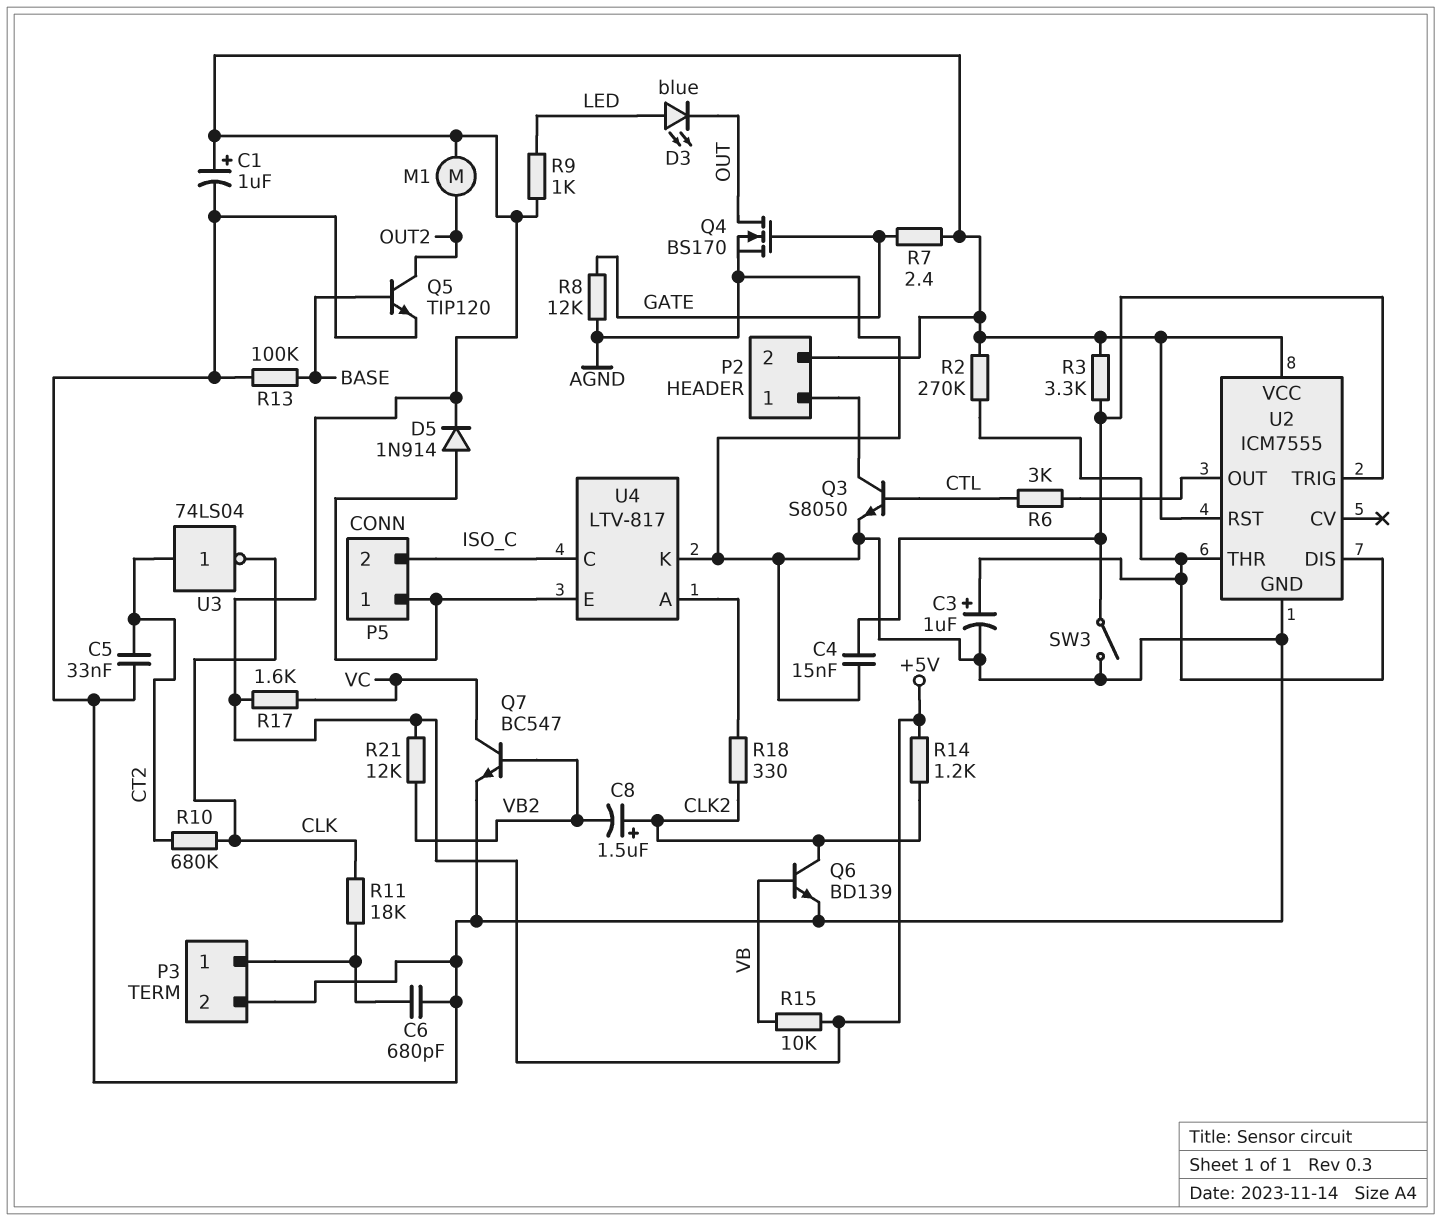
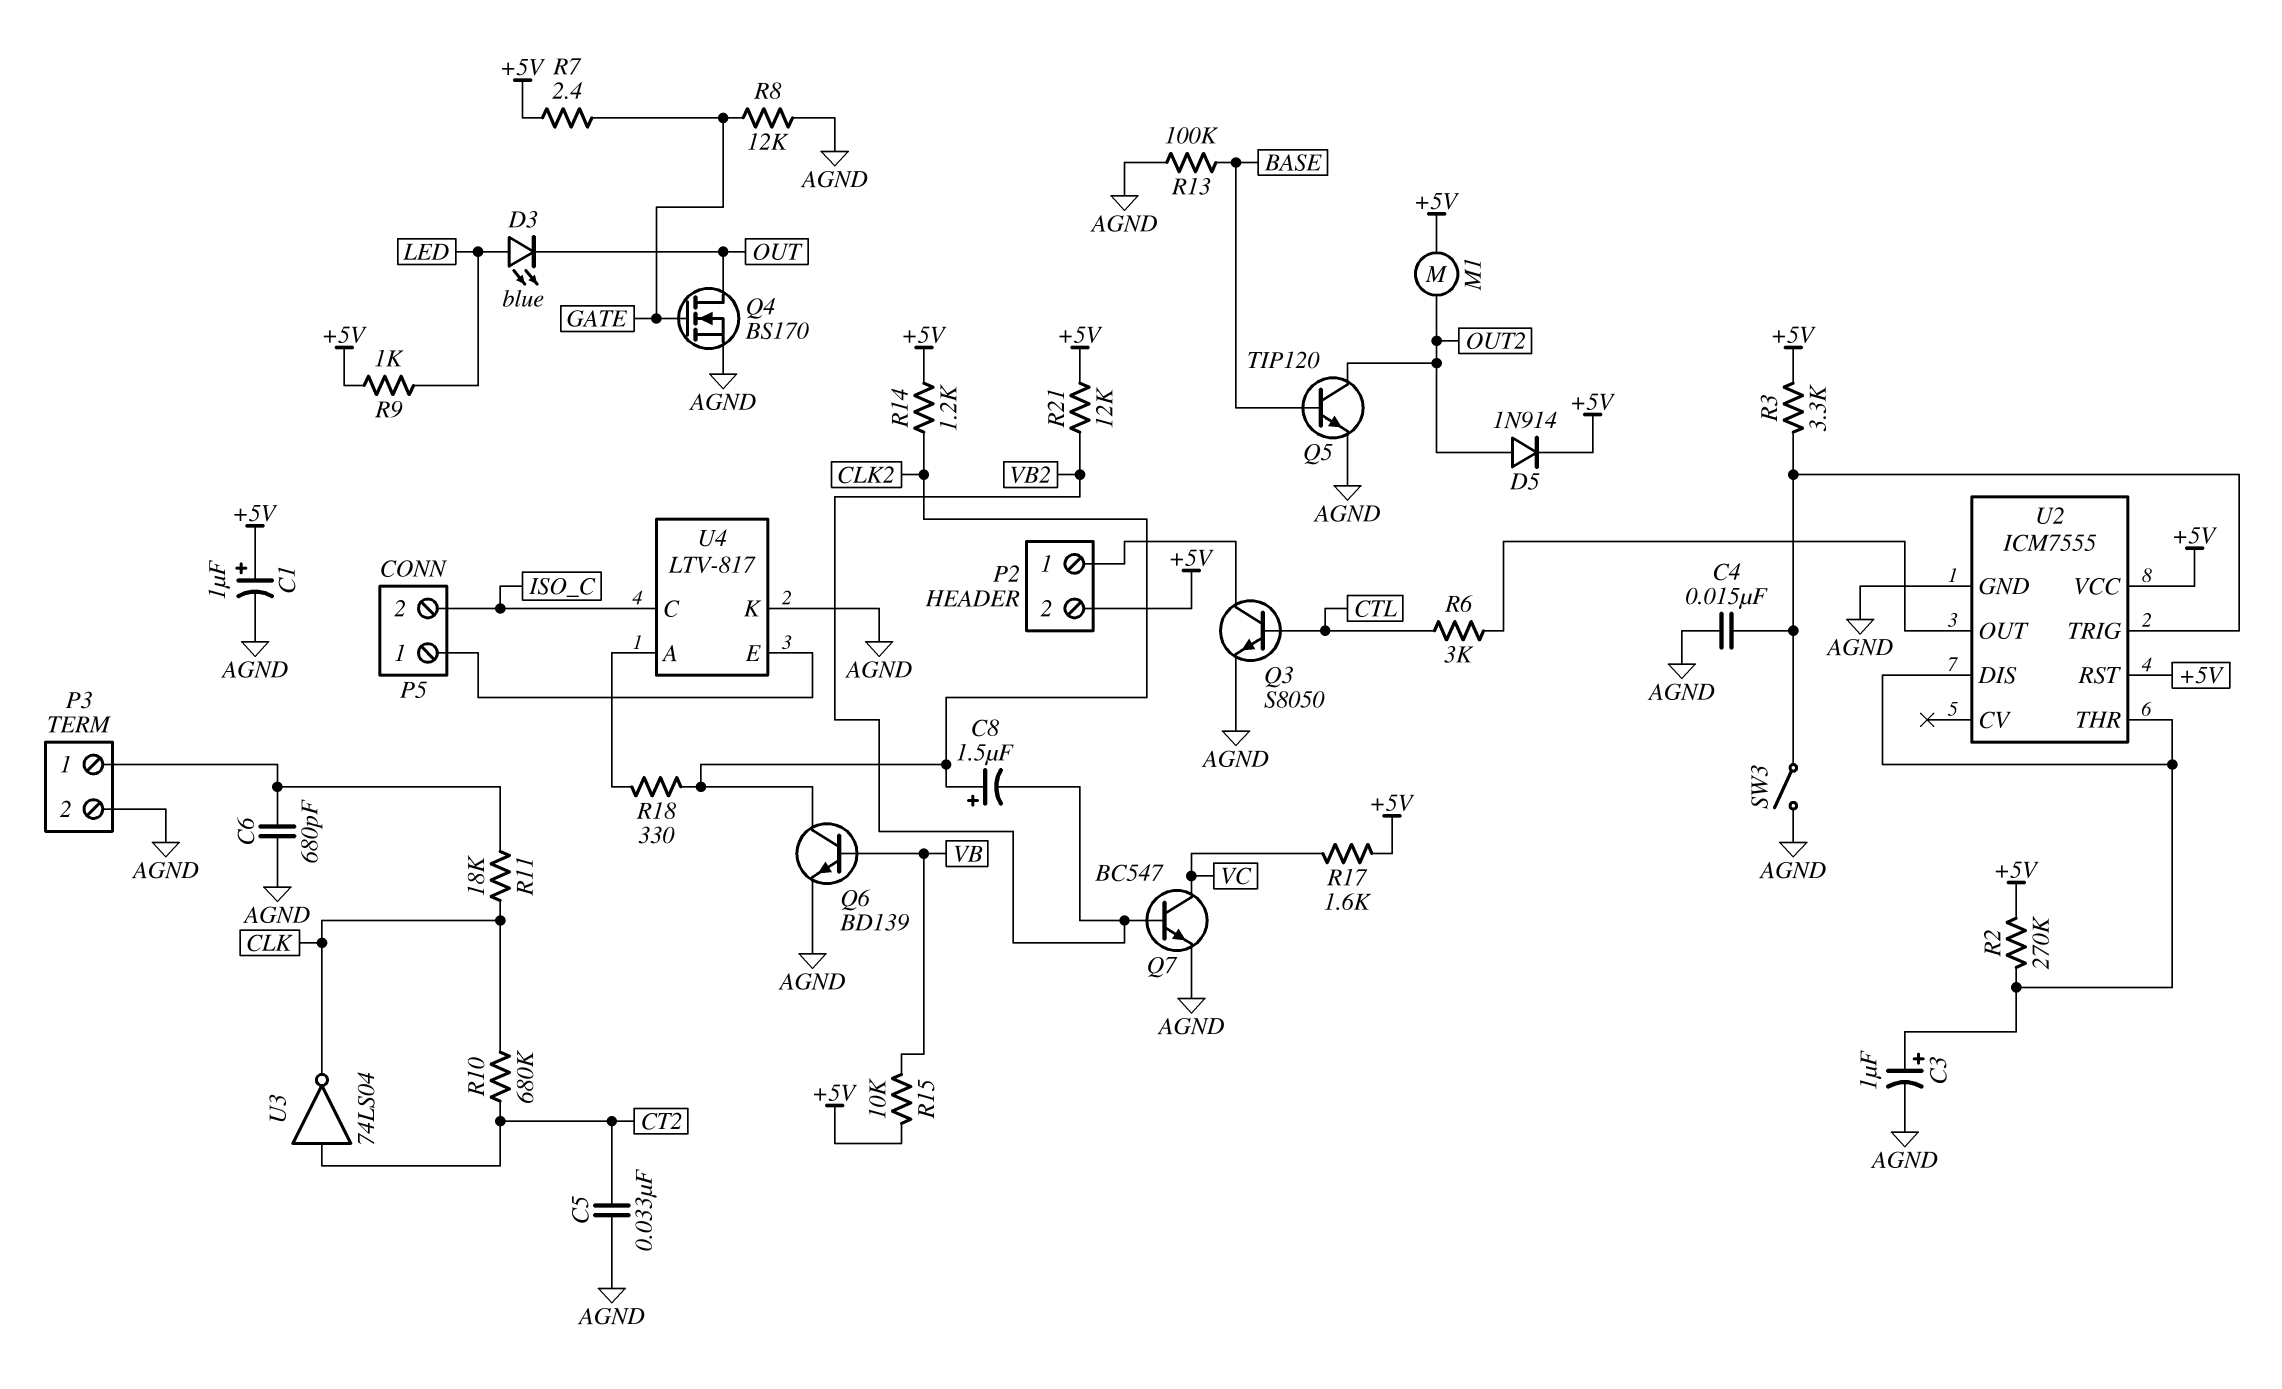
D5: diode 1N914 (A P5/1, K +5V) -> diode 1N914 (A OUT2, K +5V)

